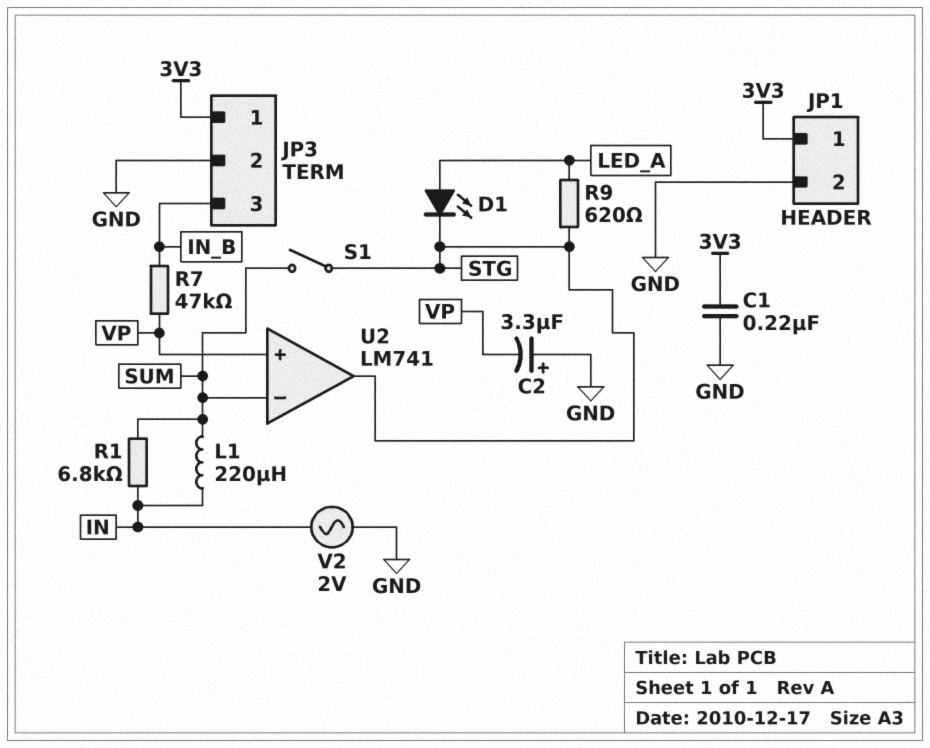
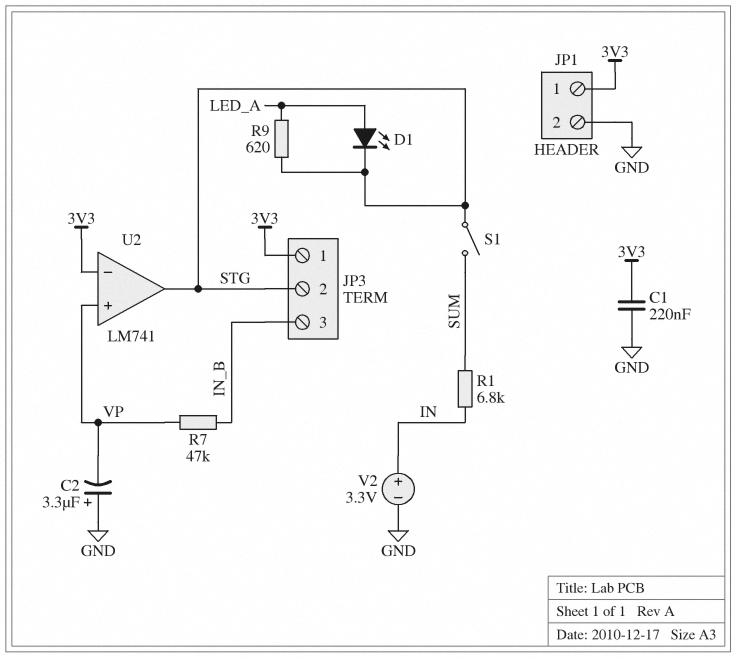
JP3 pin 2: GND -> STG
L1: 220uH (IN, SUM) -> none
U2 pin in-: SUM -> 3V3
V2: AC 2V (GND, IN) -> 3.3V (plus IN, minus GND)

